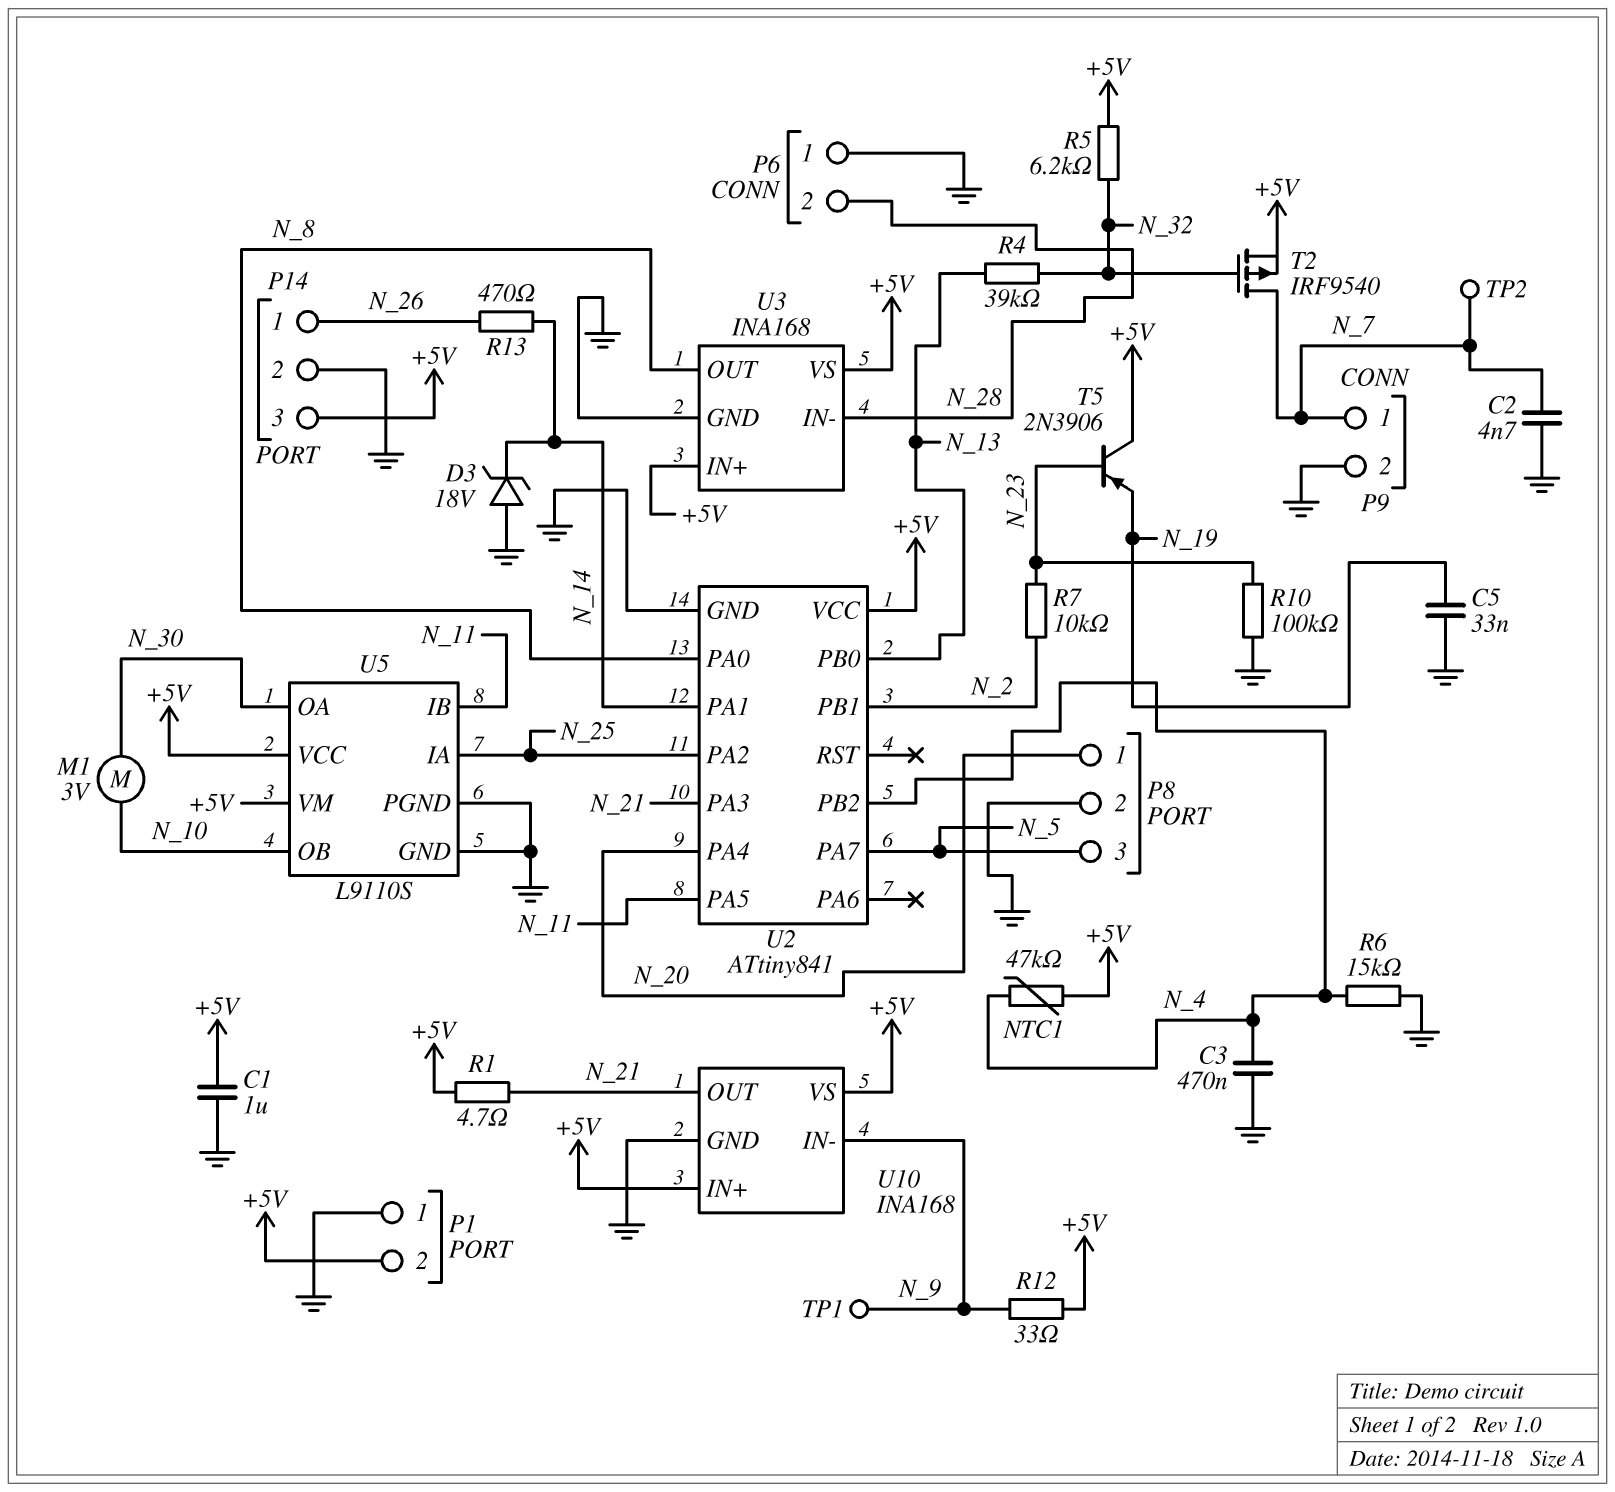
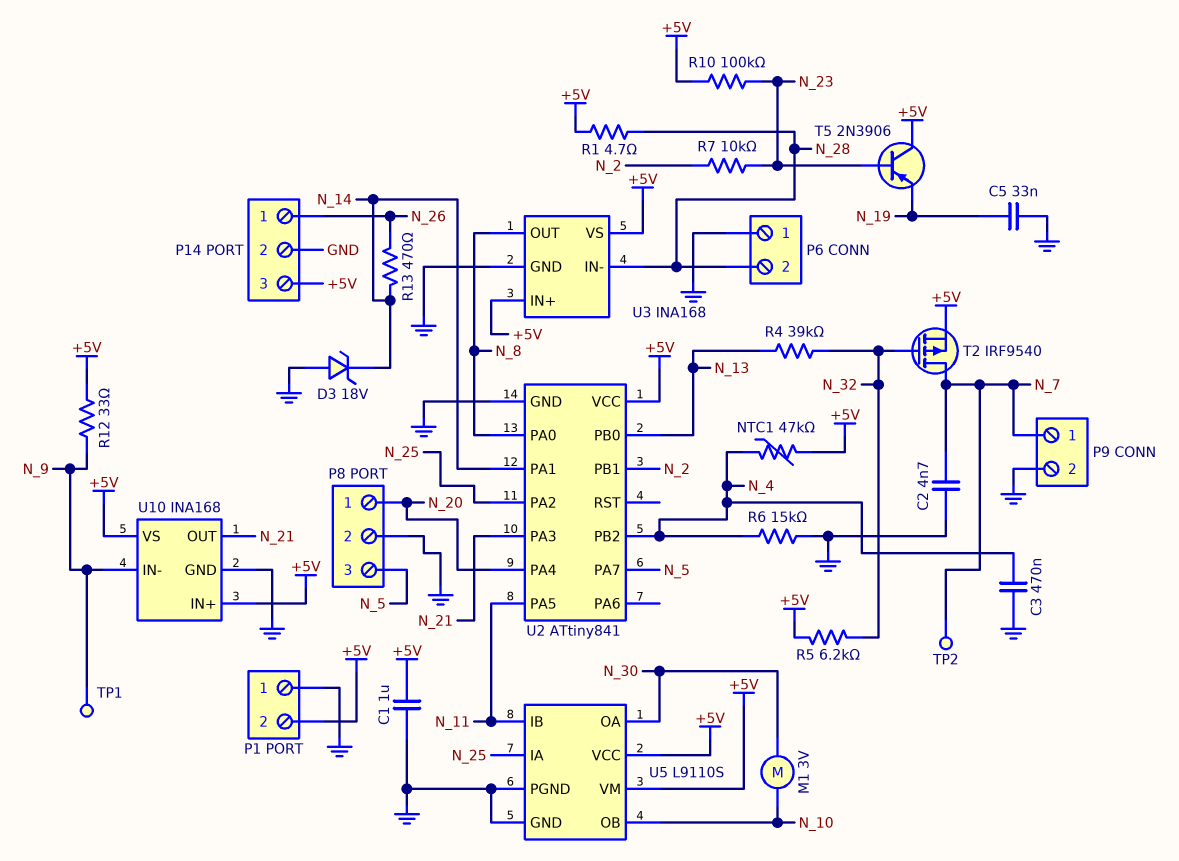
R1: 4.7 (+5V, N_21) -> 4.7 (+5V, N_28)
R10: 100k (GND, N_23) -> 100k (+5V, N_23)

